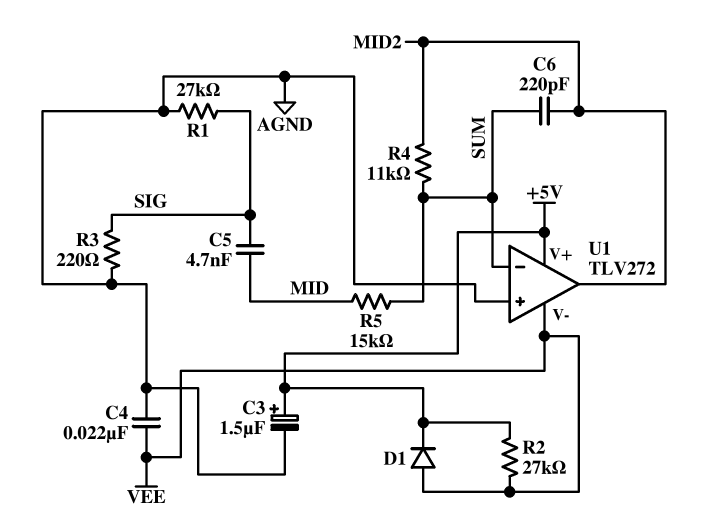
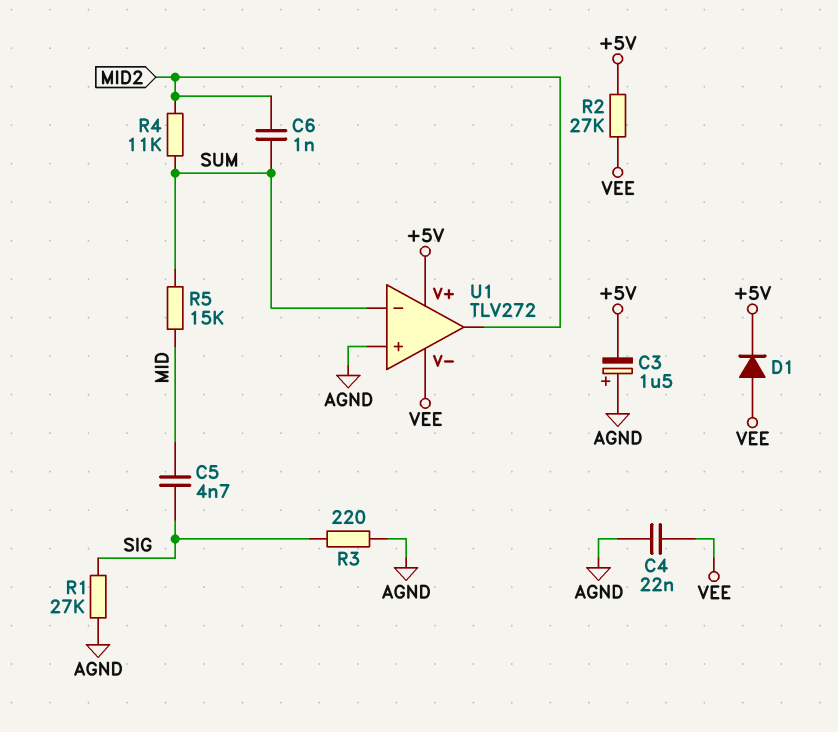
C3: 1.5uF (plus +5V, minus AGND) -> 1.5uF (plus AGND, minus +5V)
C6: 220pF (MID2, SUM) -> 1nF (MID2, SUM)

